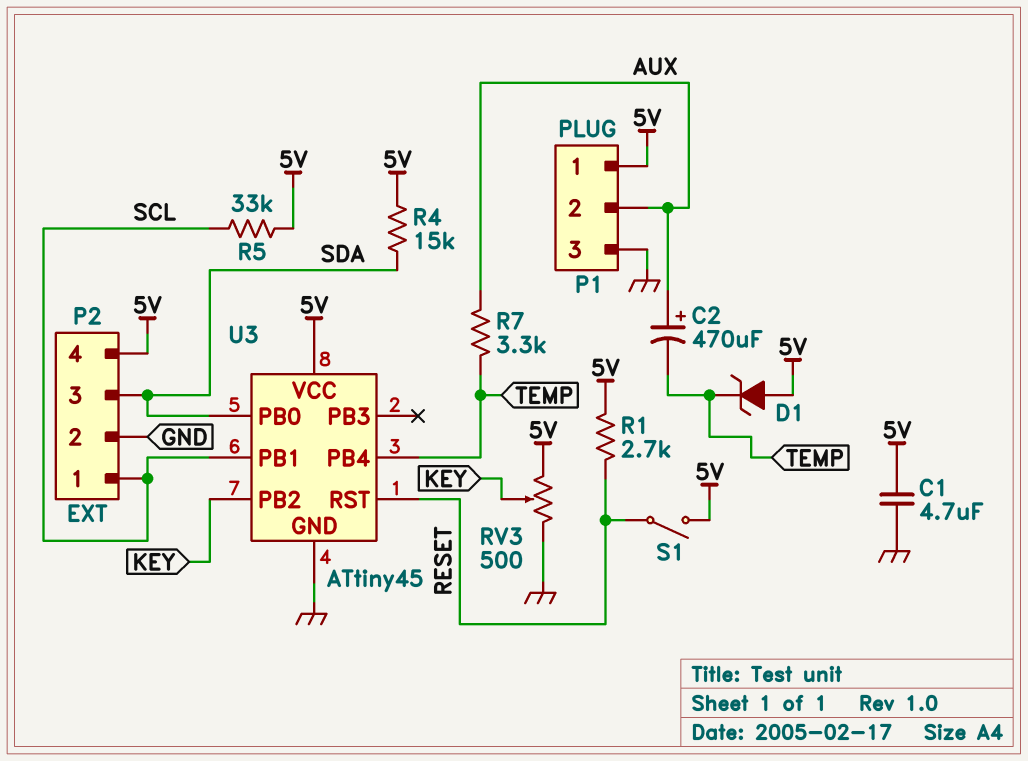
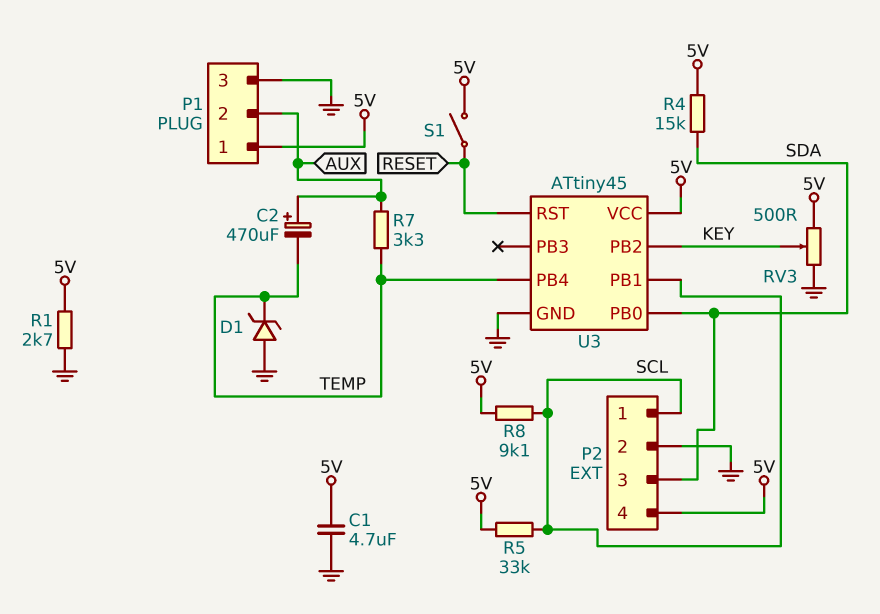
D1: zener (A 5V, K TEMP) -> zener (A GND, K TEMP)
R1: 2.7k (5V, RESET) -> 2.7k (5V, GND)
R8: none -> 9.1k (5V, SCL)

